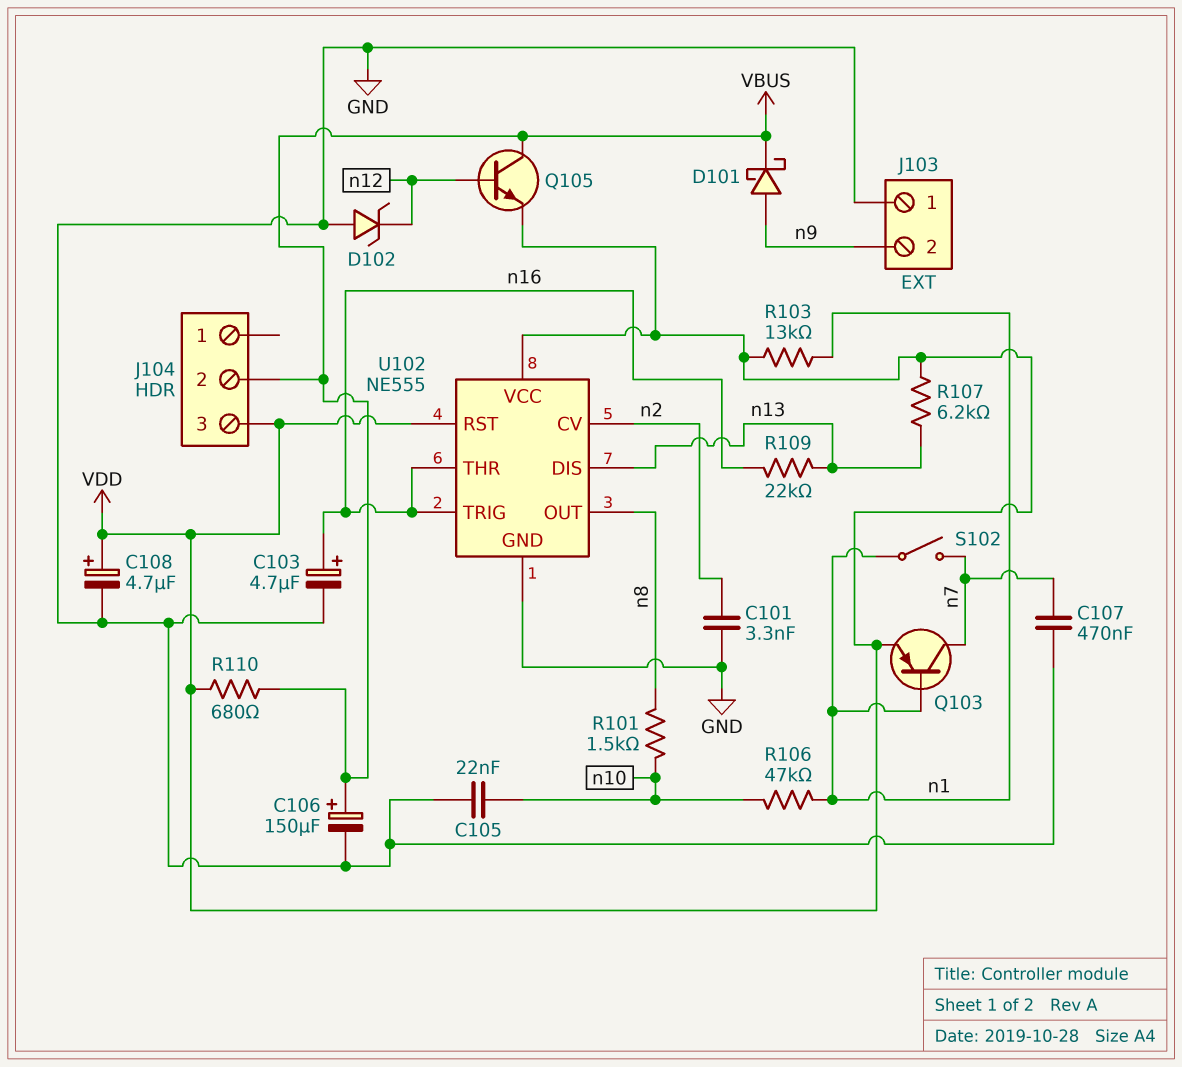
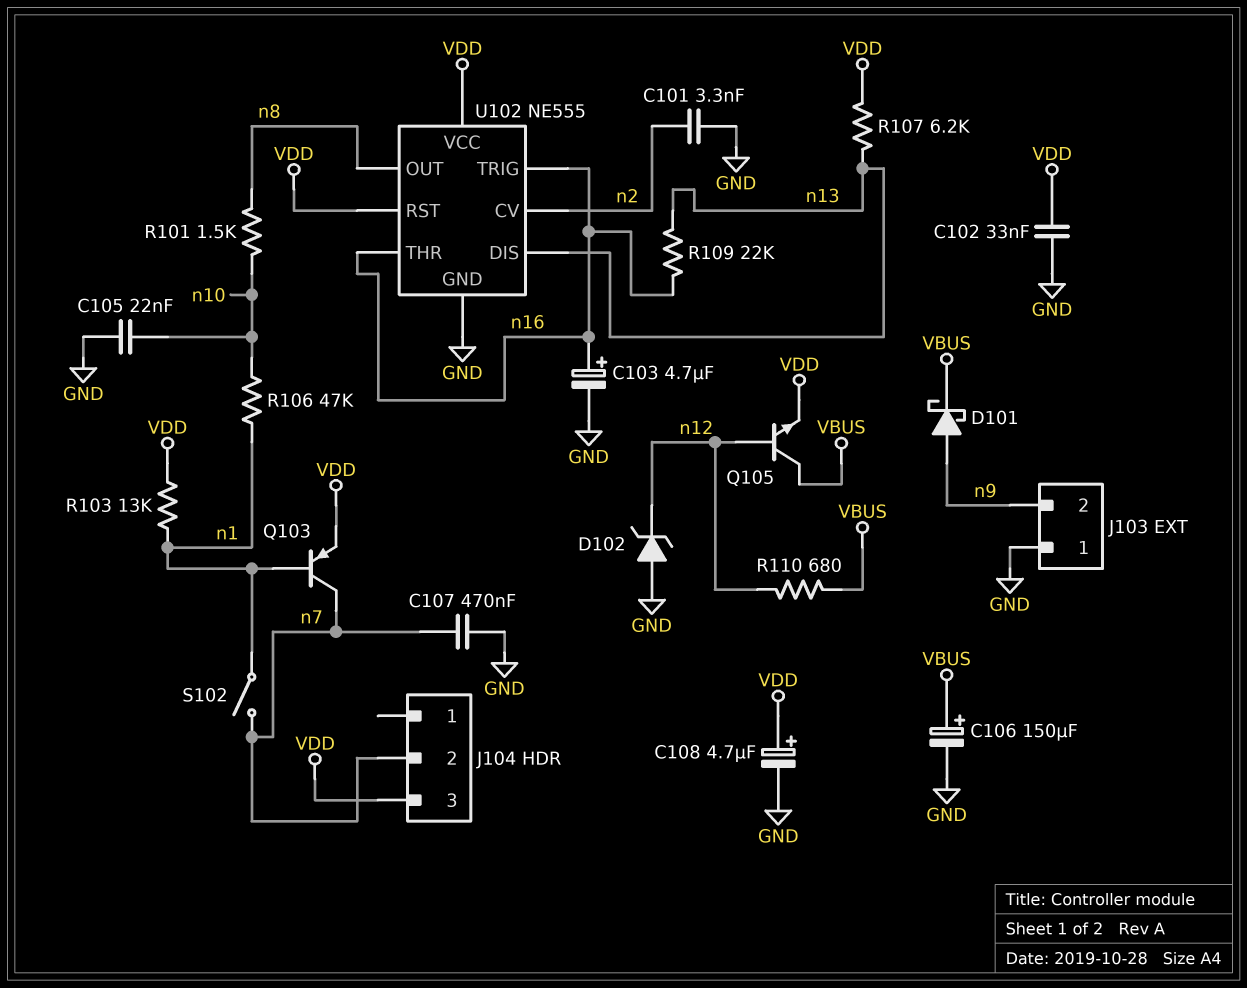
C102: none -> 33nF (GND, VDD)
J104 pin 2: VBUS -> n7
R110: 680 (VBUS, VDD) -> 680 (VBUS, n12)

